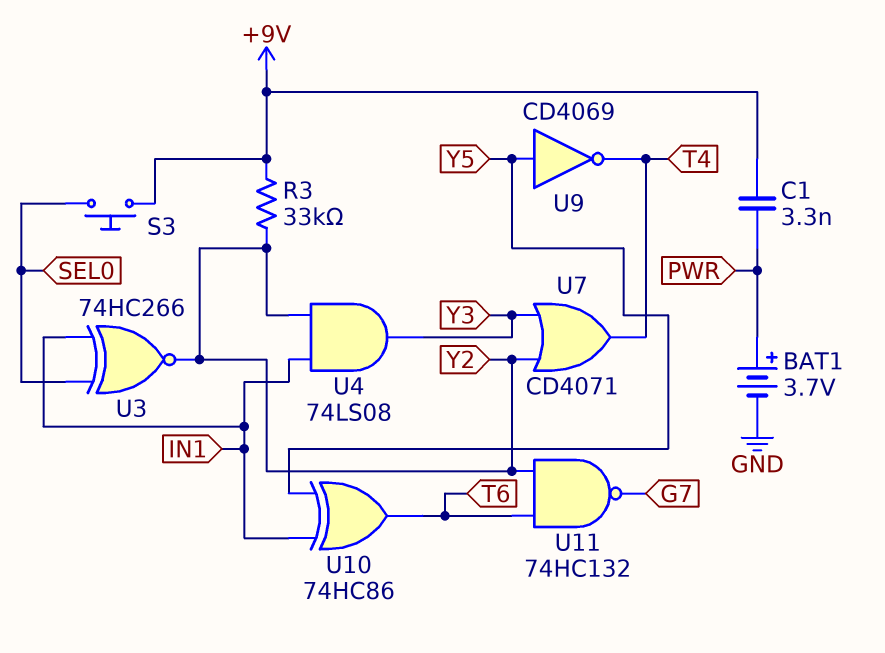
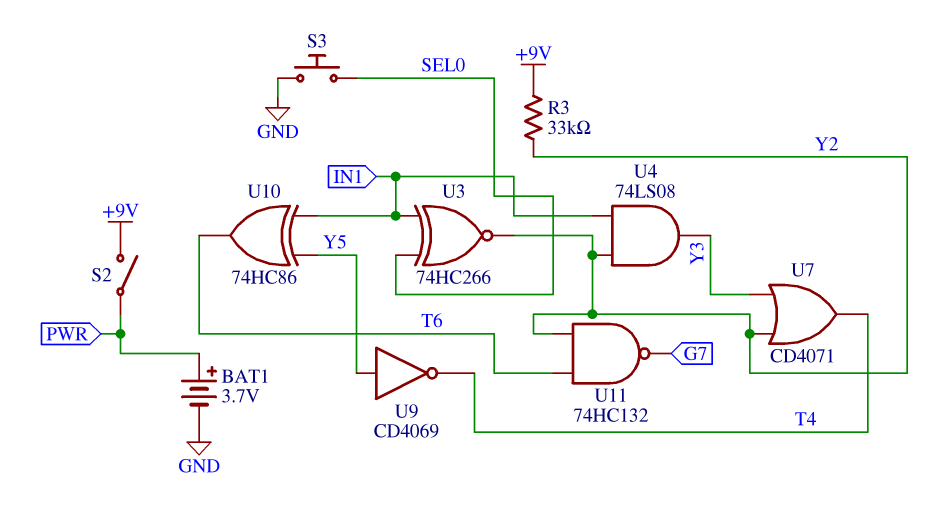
C1: 3.3nF (+9V, PWR) -> none
S2: none -> switch (+9V, PWR)
S3: button (+9V, SEL0) -> button (GND, SEL0)

